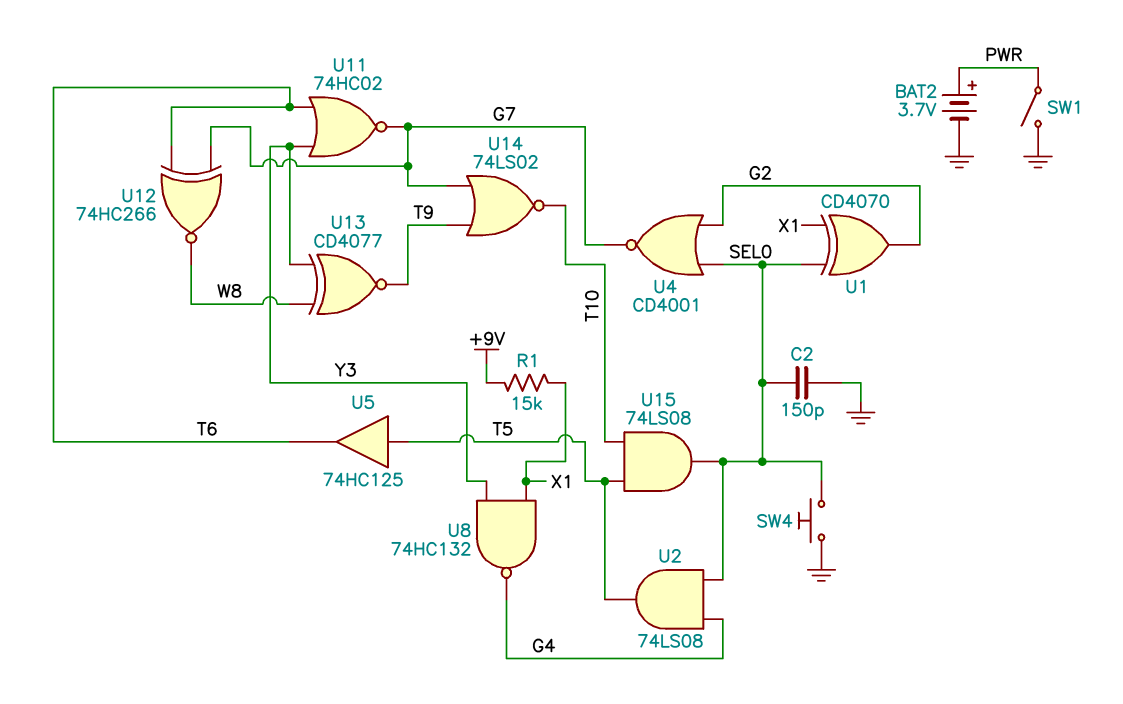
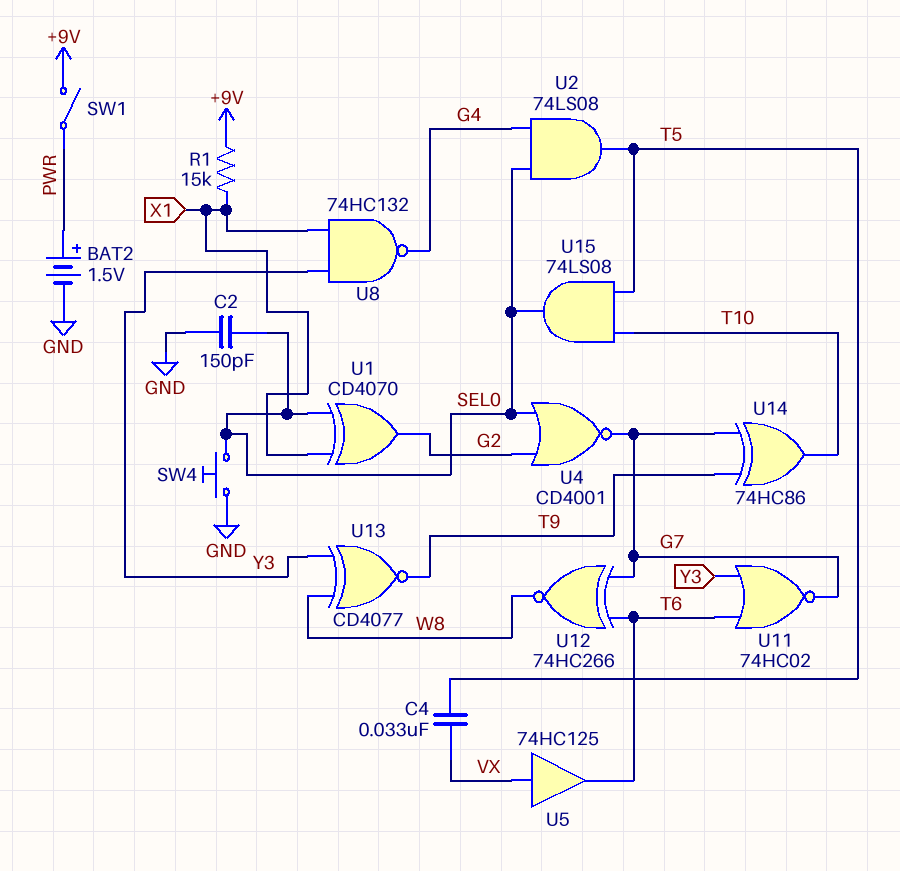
BAT2: 3.7V (plus PWR, minus GND) -> 1.5V (plus PWR, minus GND)
C4: none -> 33nF (T5, VX)
SW1: switch (GND, PWR) -> switch (+9V, PWR)
U5: buffer 74HC125 (in T5, out T6) -> buffer 74HC125 (in VX, out T6)
U14: NOR 74LS02 (in G7, in T9, out T10) -> XOR 74HC86 (in G7, in T9, out T10)

